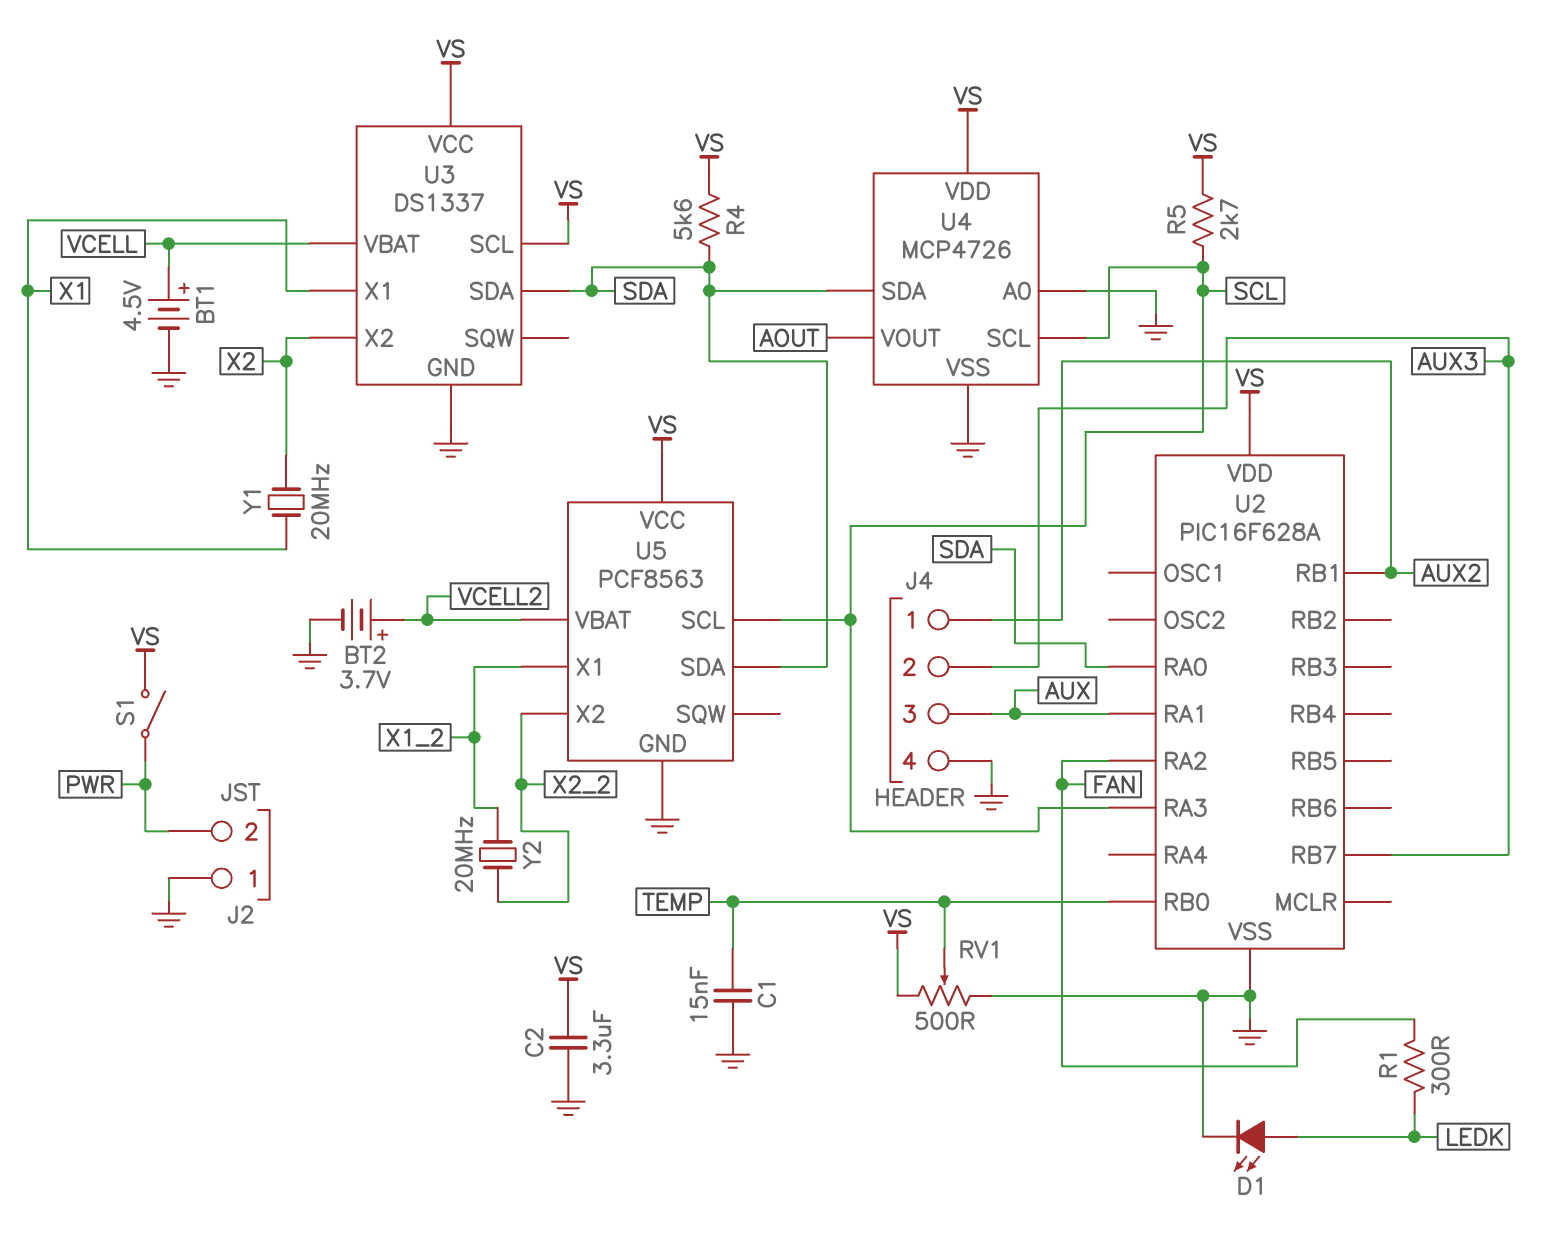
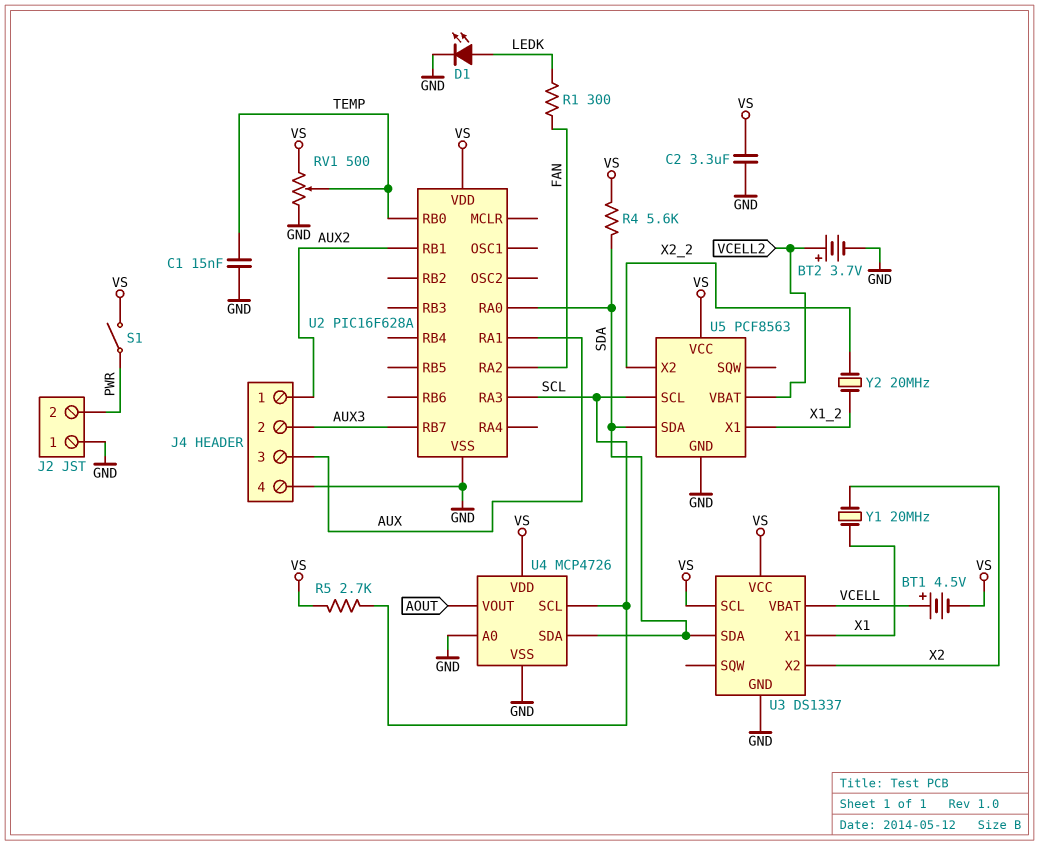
BT1: 4.5V (plus VCELL, minus GND) -> 4.5V (plus VCELL, minus VS)

